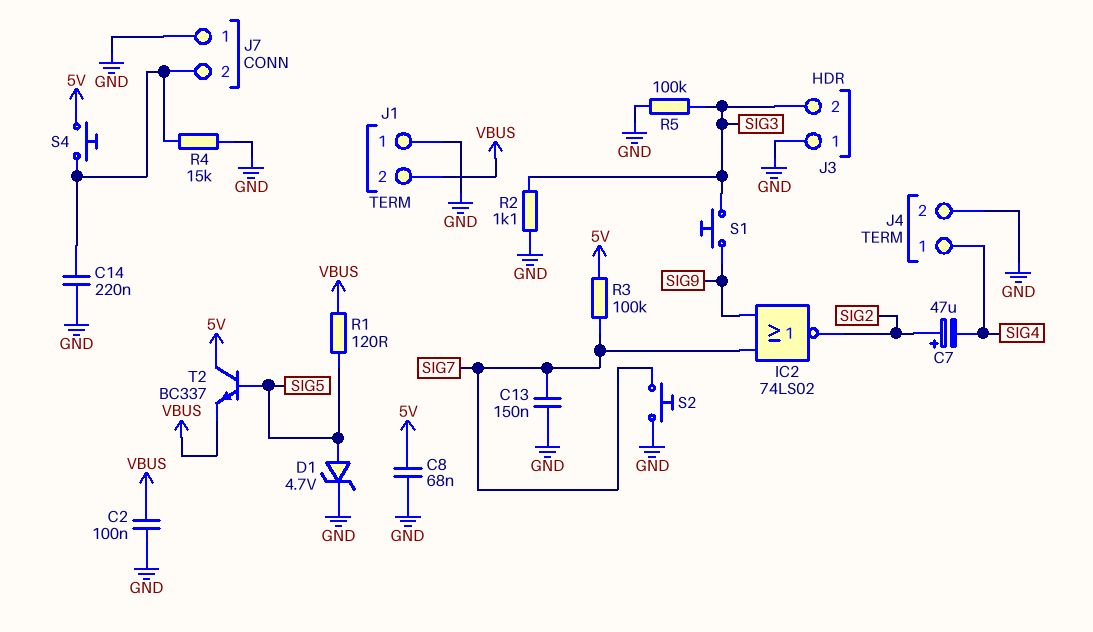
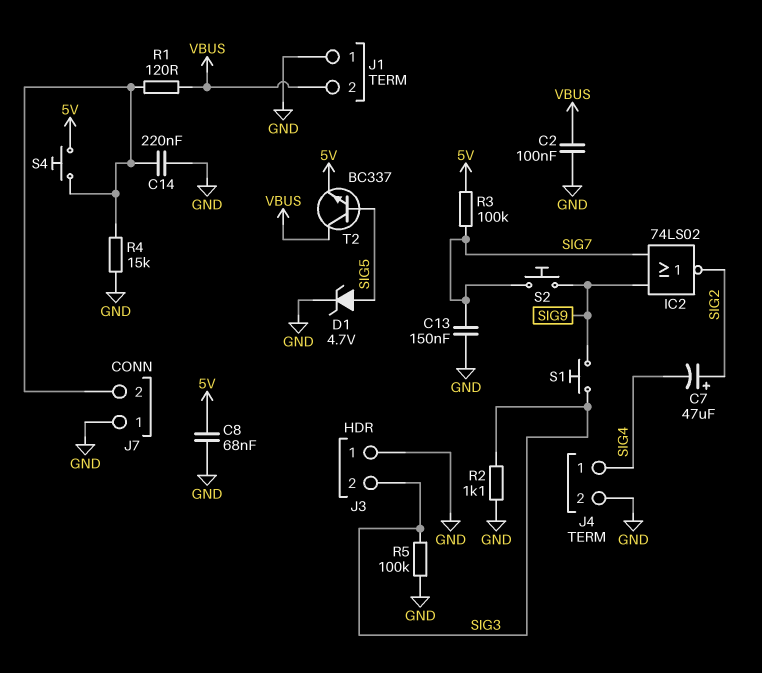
R1: 120 (SIG5, VBUS) -> 120 (J7/2, VBUS)
S2: button (GND, SIG7) -> button (SIG7, SIG9)
T2: NPN BC337 (B SIG5, C 5V, E VBUS) -> NPN BC337 (B SIG5, C VBUS, E 5V)

